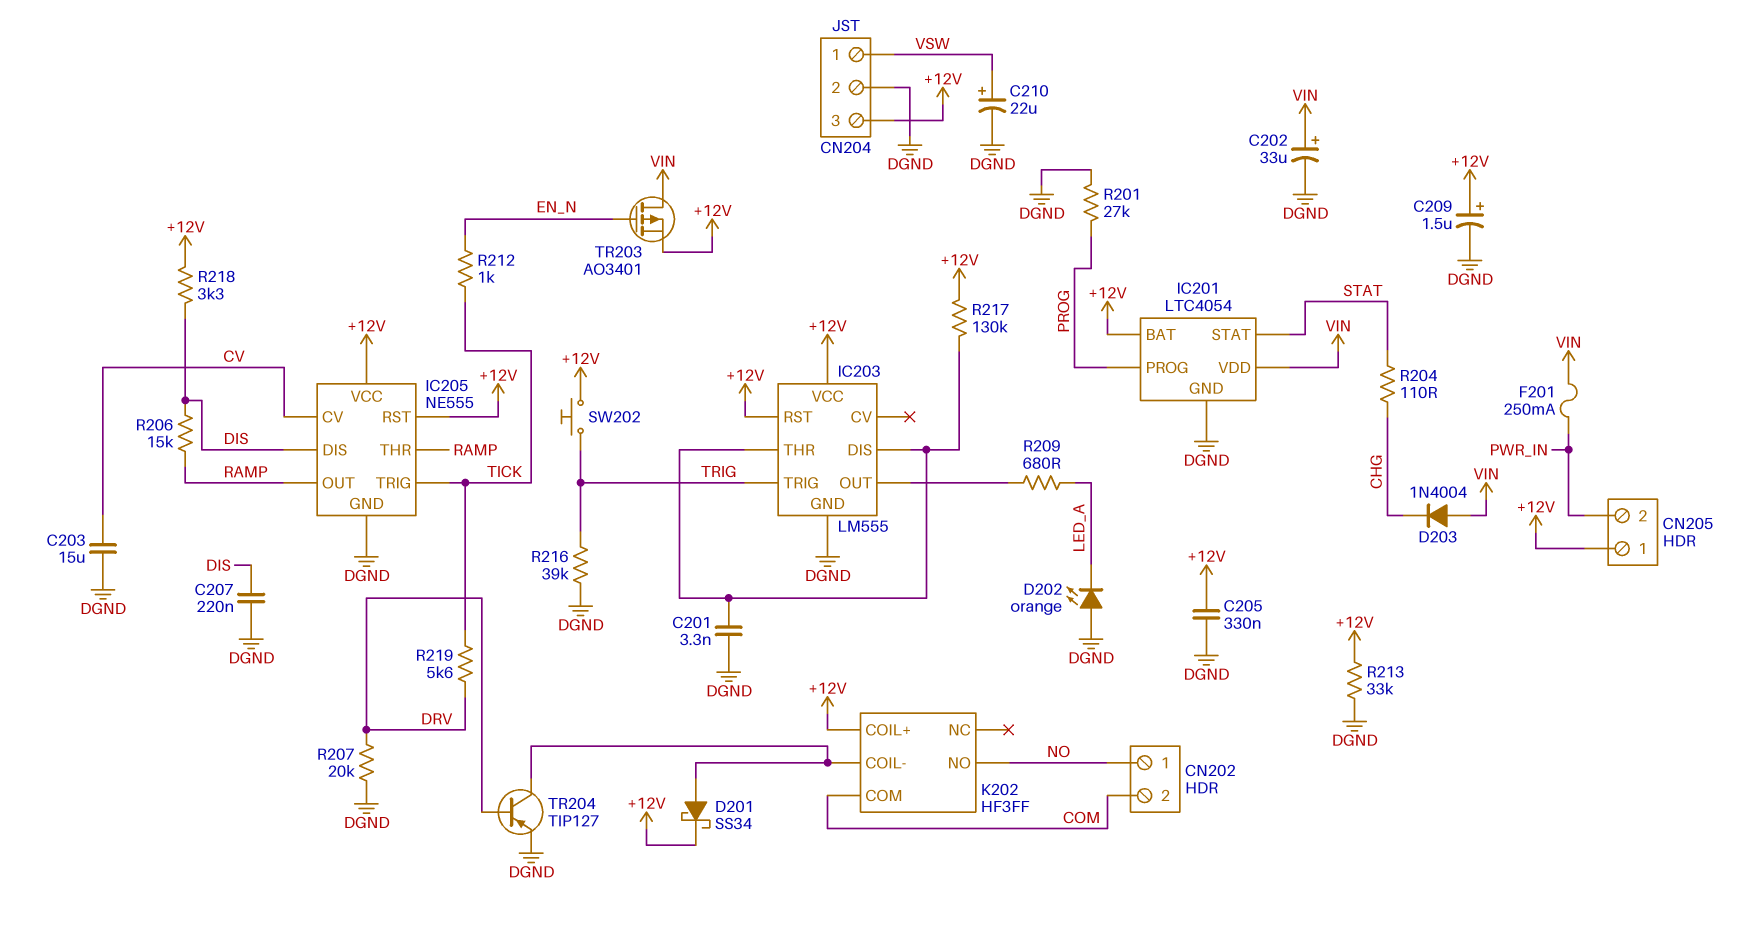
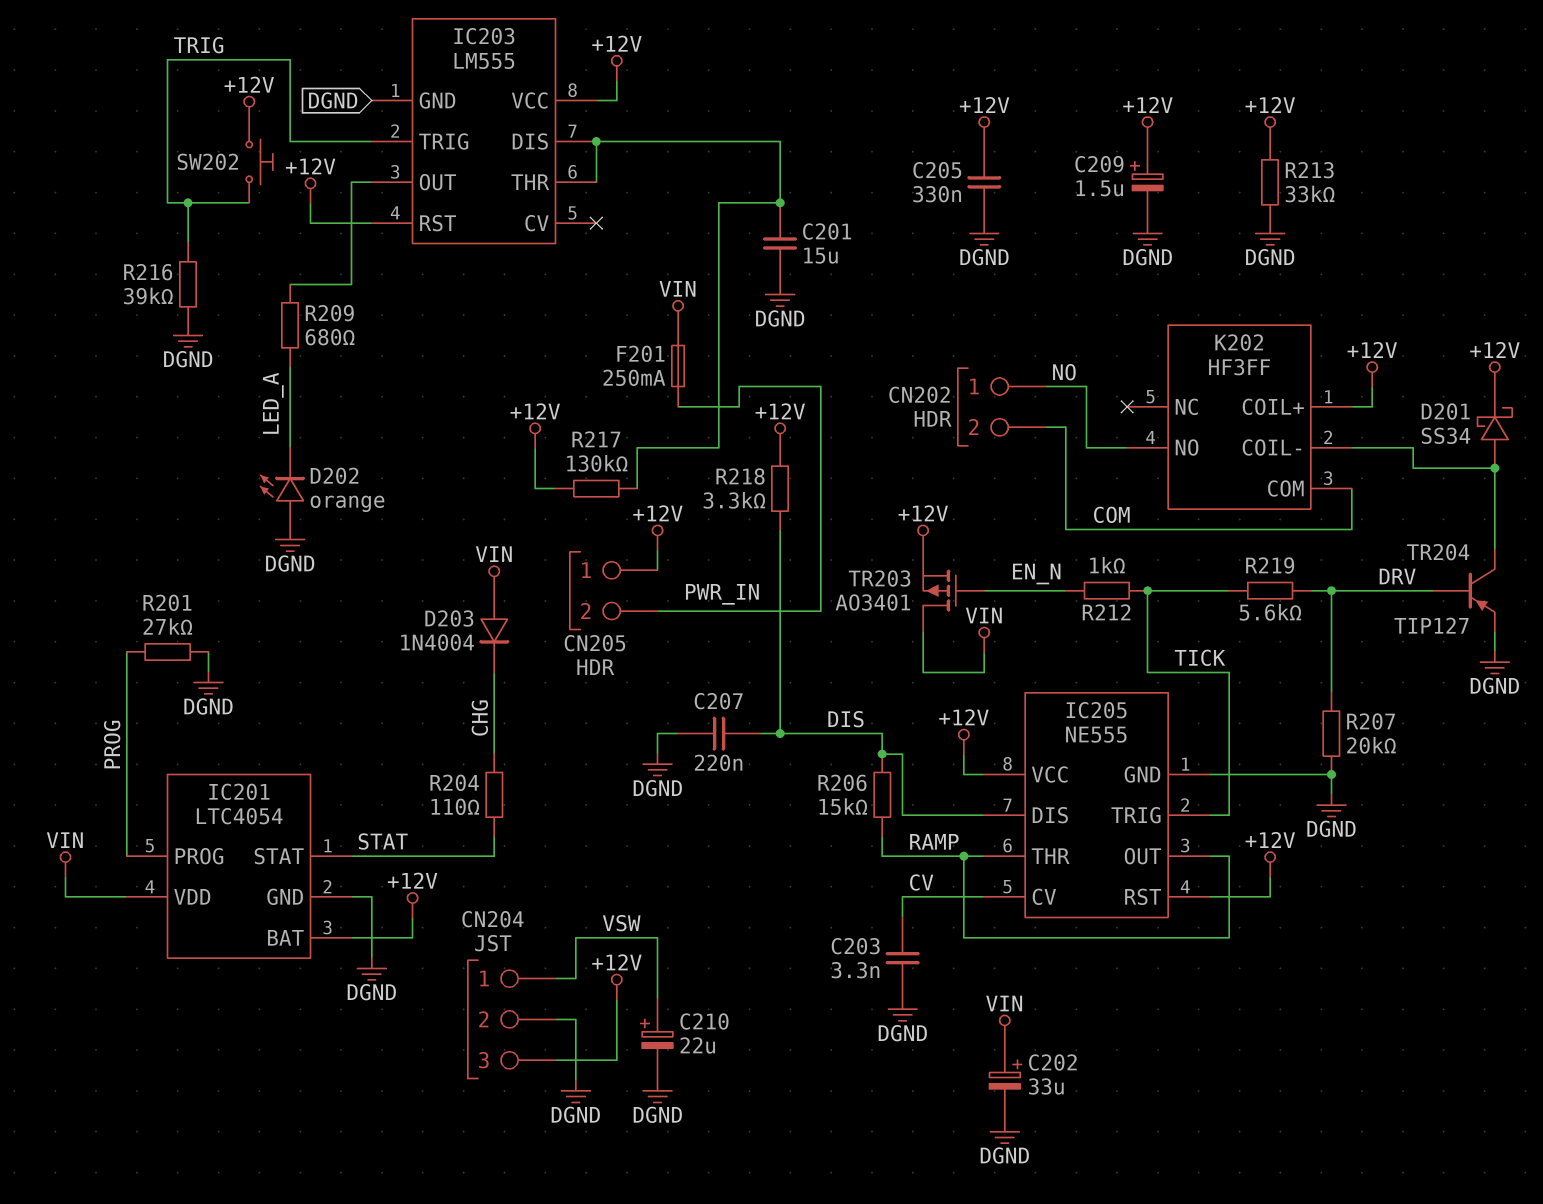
C201: 3.3nF (DGND, IC203/DIS) -> 15uF (DGND, IC203/DIS)
C203: 15uF (CV, DGND) -> 3.3nF (CV, DGND)

